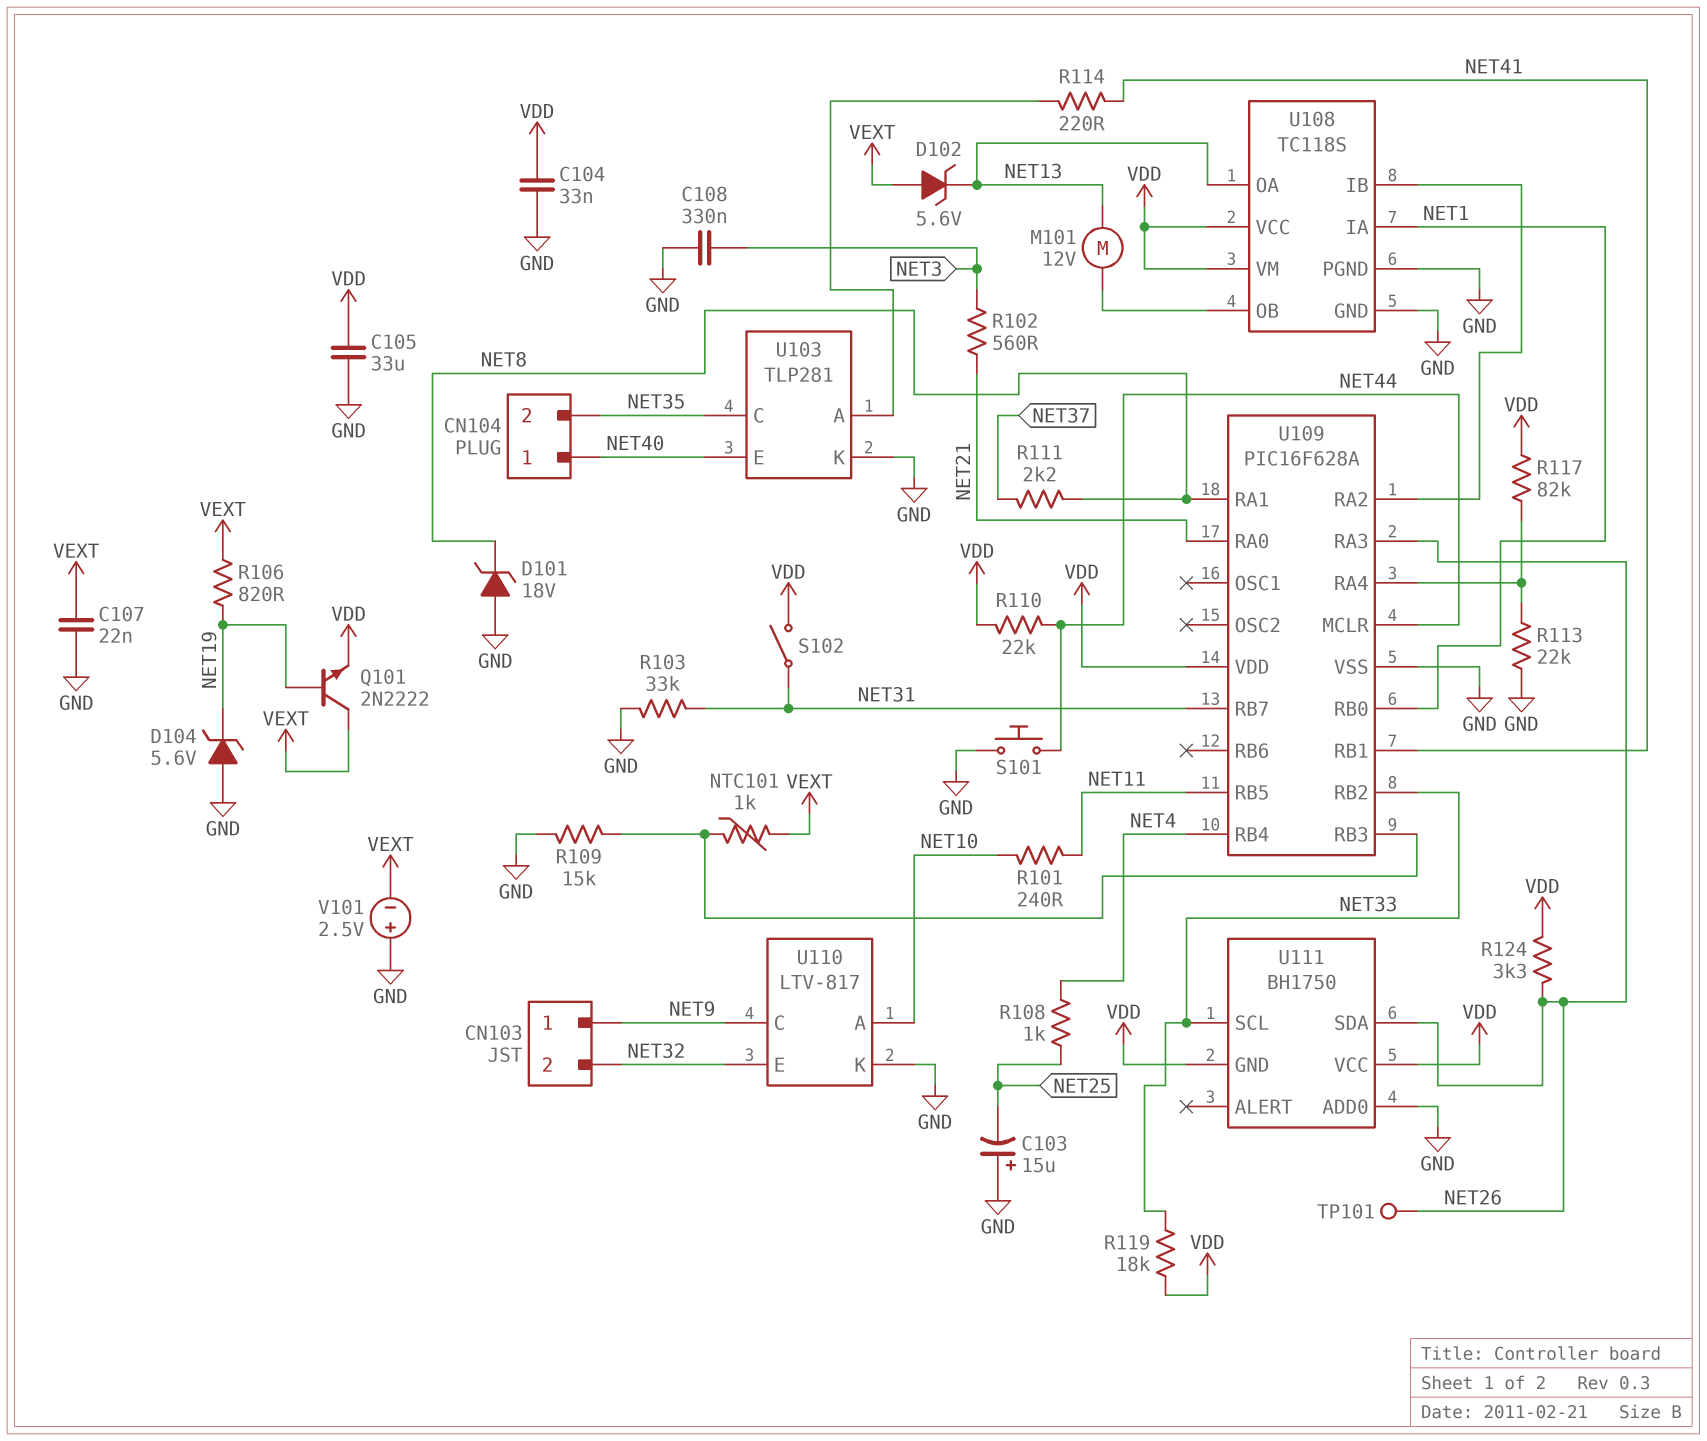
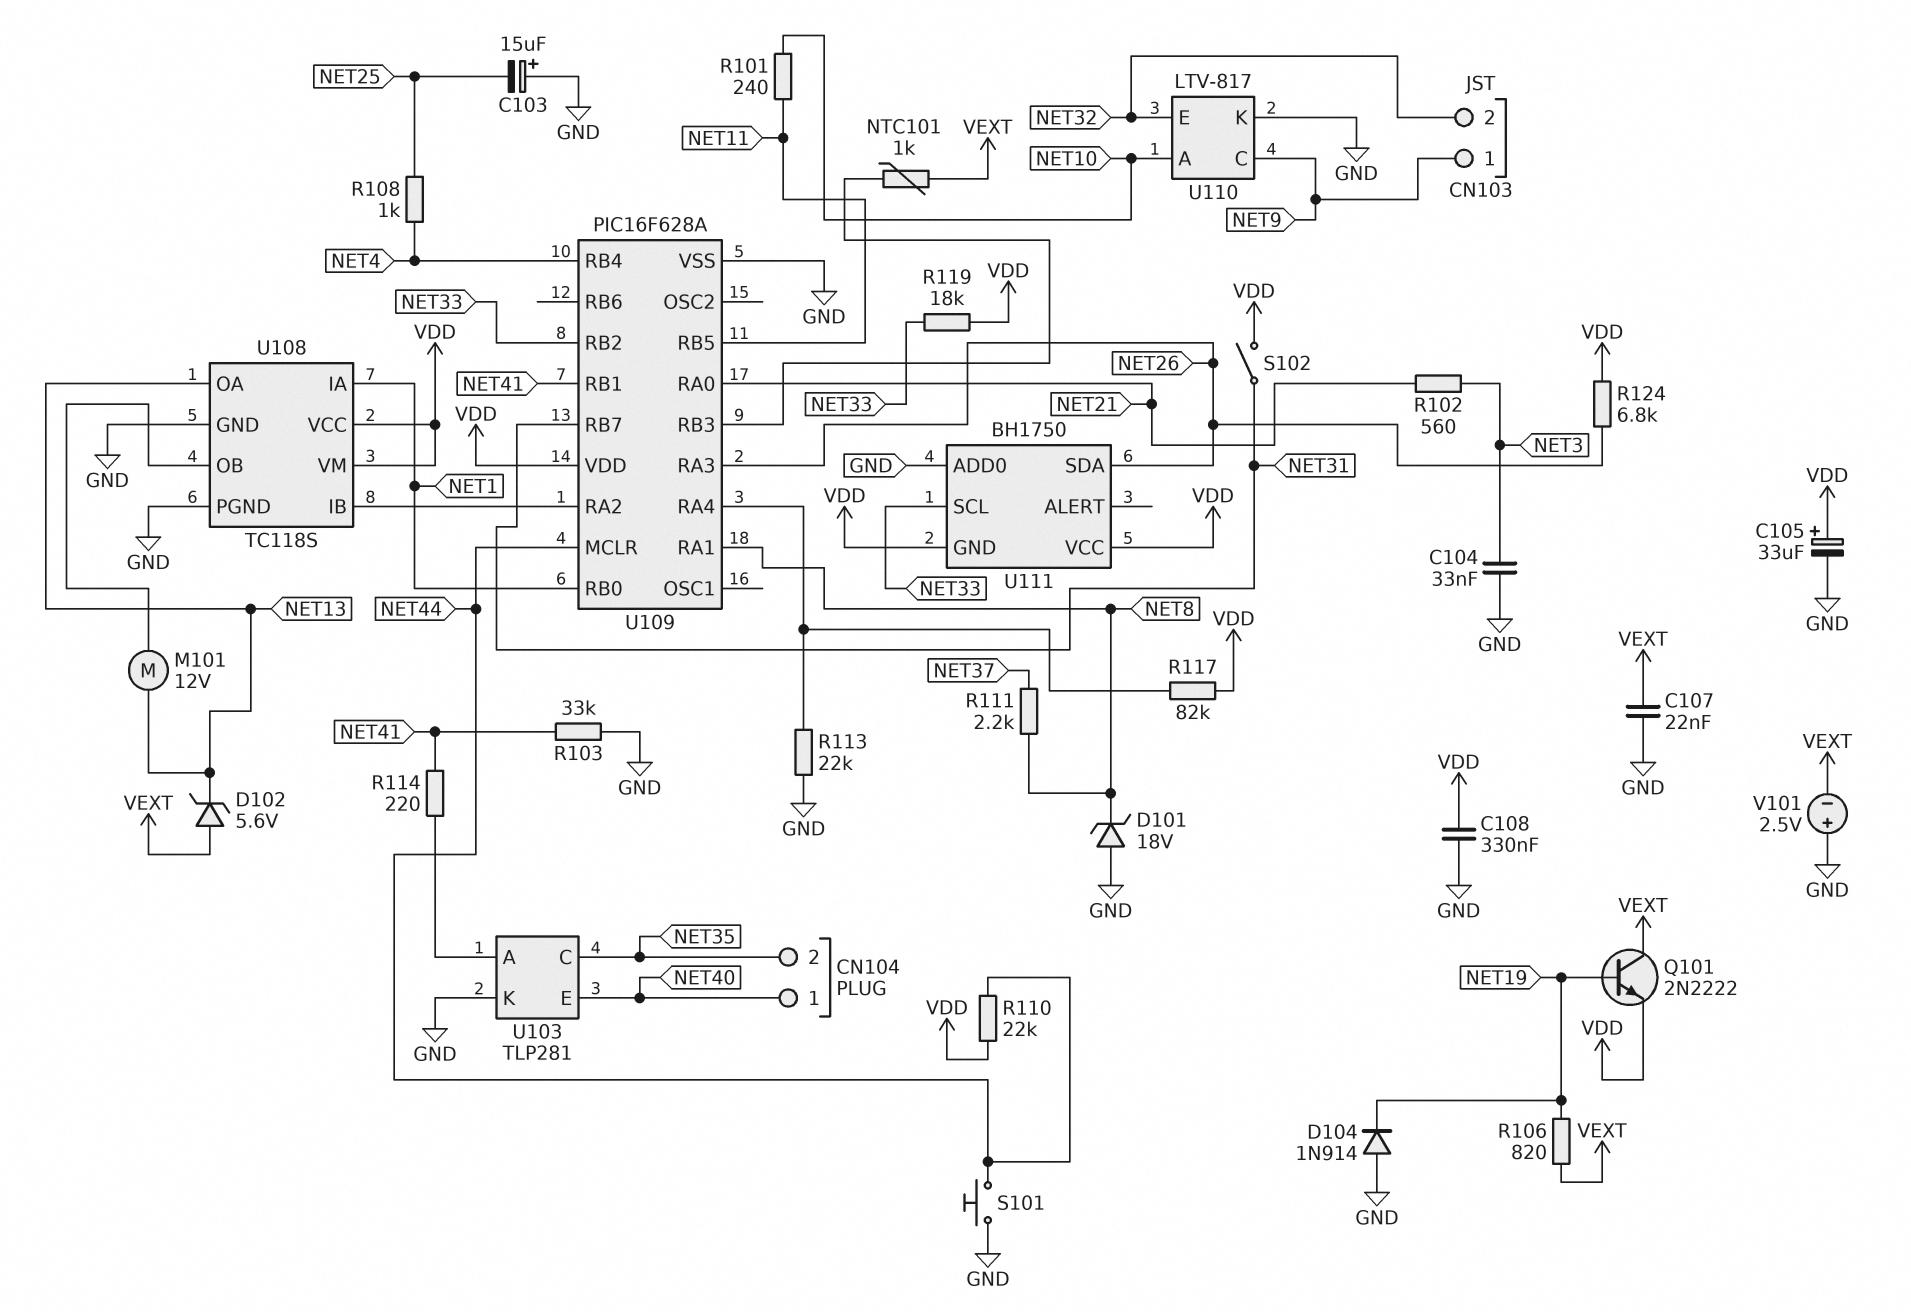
C104: 33nF (GND, VDD) -> 33nF (GND, NET3)
C105: 33uF (GND, VDD) -> 33uF (plus VDD, minus GND)
C108: 330nF (GND, NET3) -> 330nF (GND, VDD)
D104: zener 5.6V (A GND, K NET19) -> diode 1N914 (A GND, K NET19)
R103: 33k (GND, NET31) -> 33k (GND, NET41)
R109: 15k (GND, U109/RB3) -> none
R124: 3.3k (NET26, VDD) -> 6.8k (NET26, VDD)
TP101: test point (NET26) -> none

